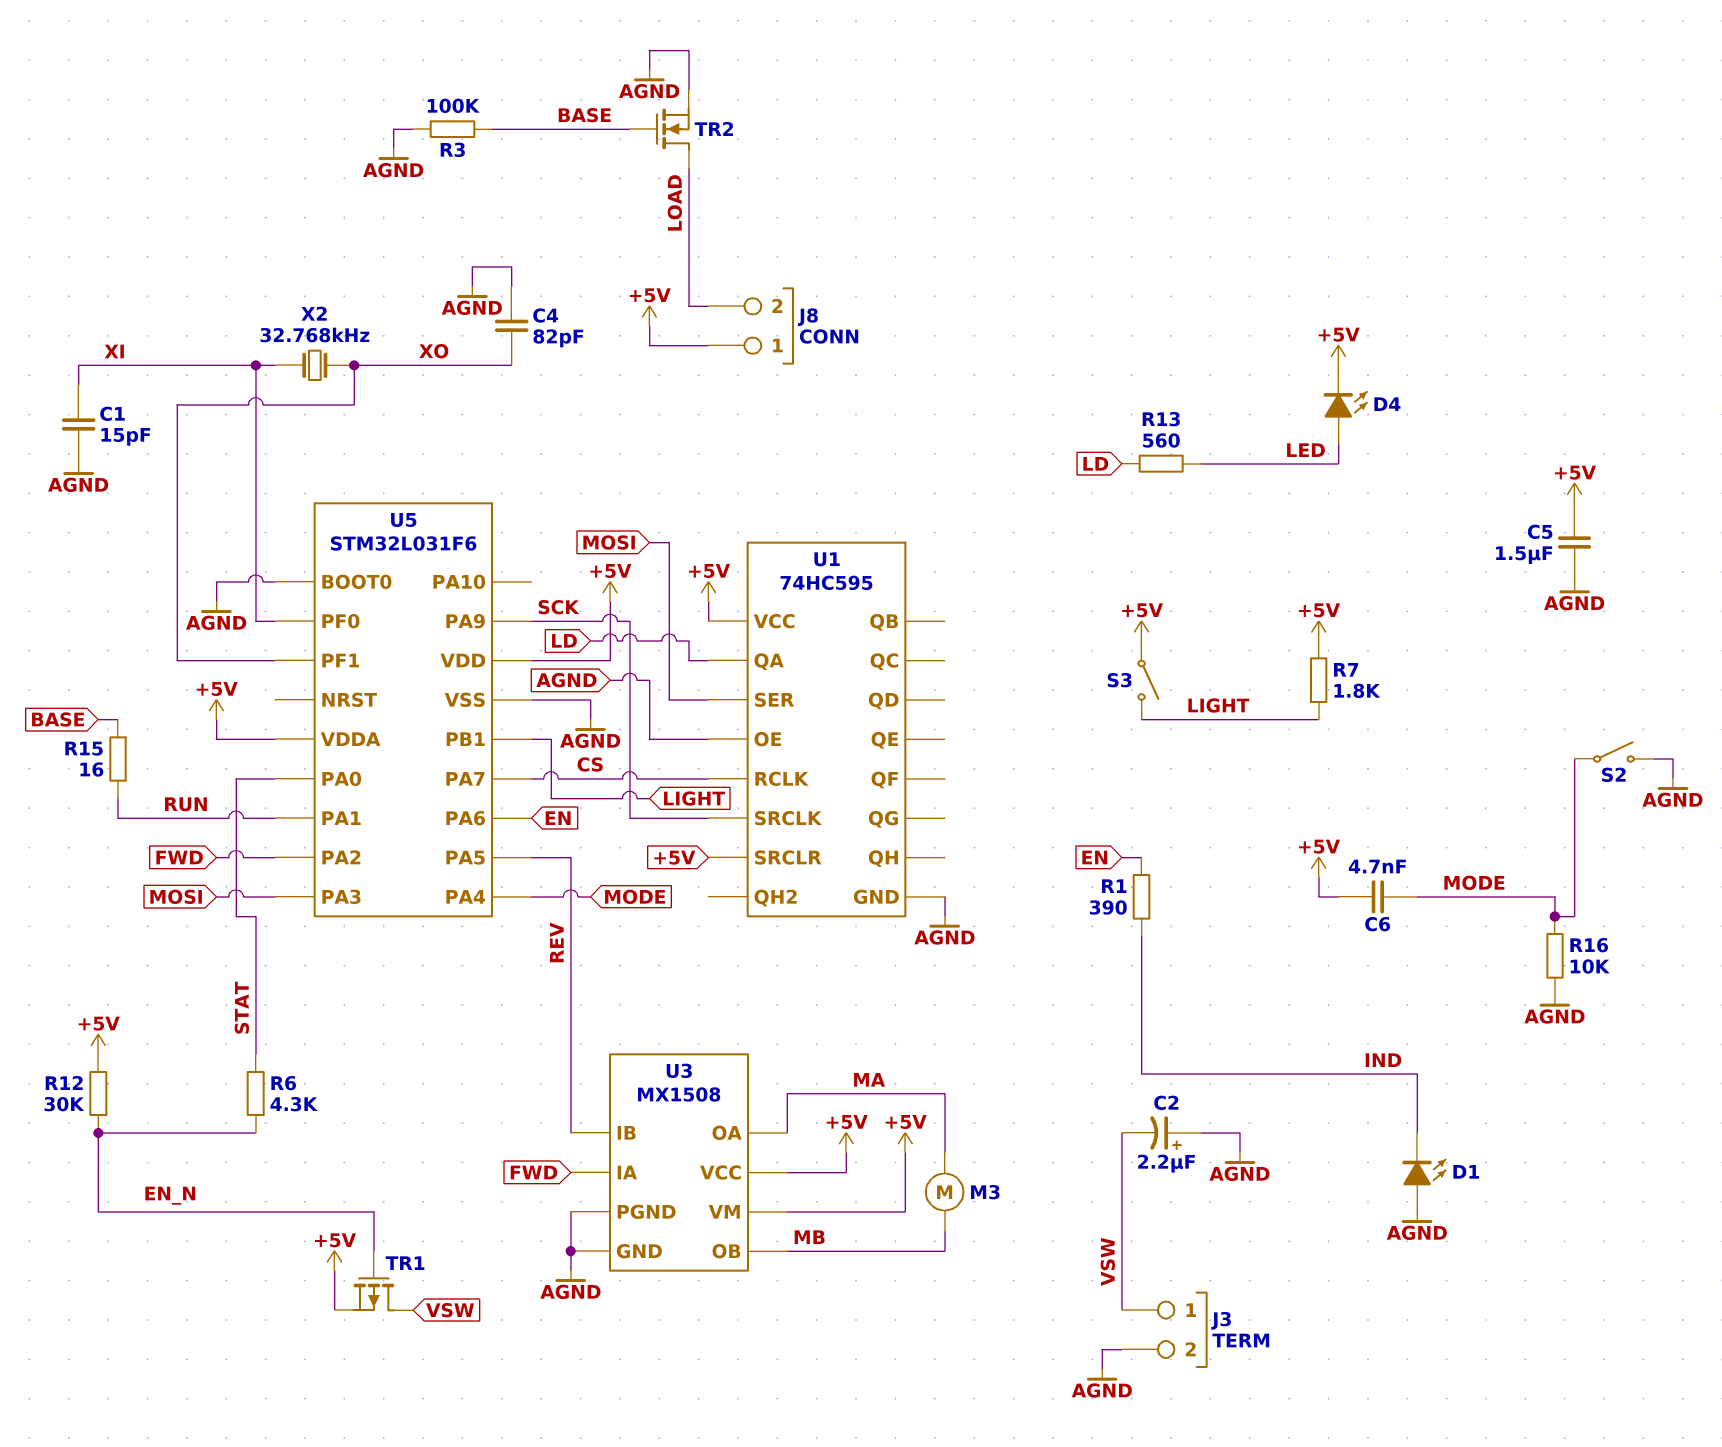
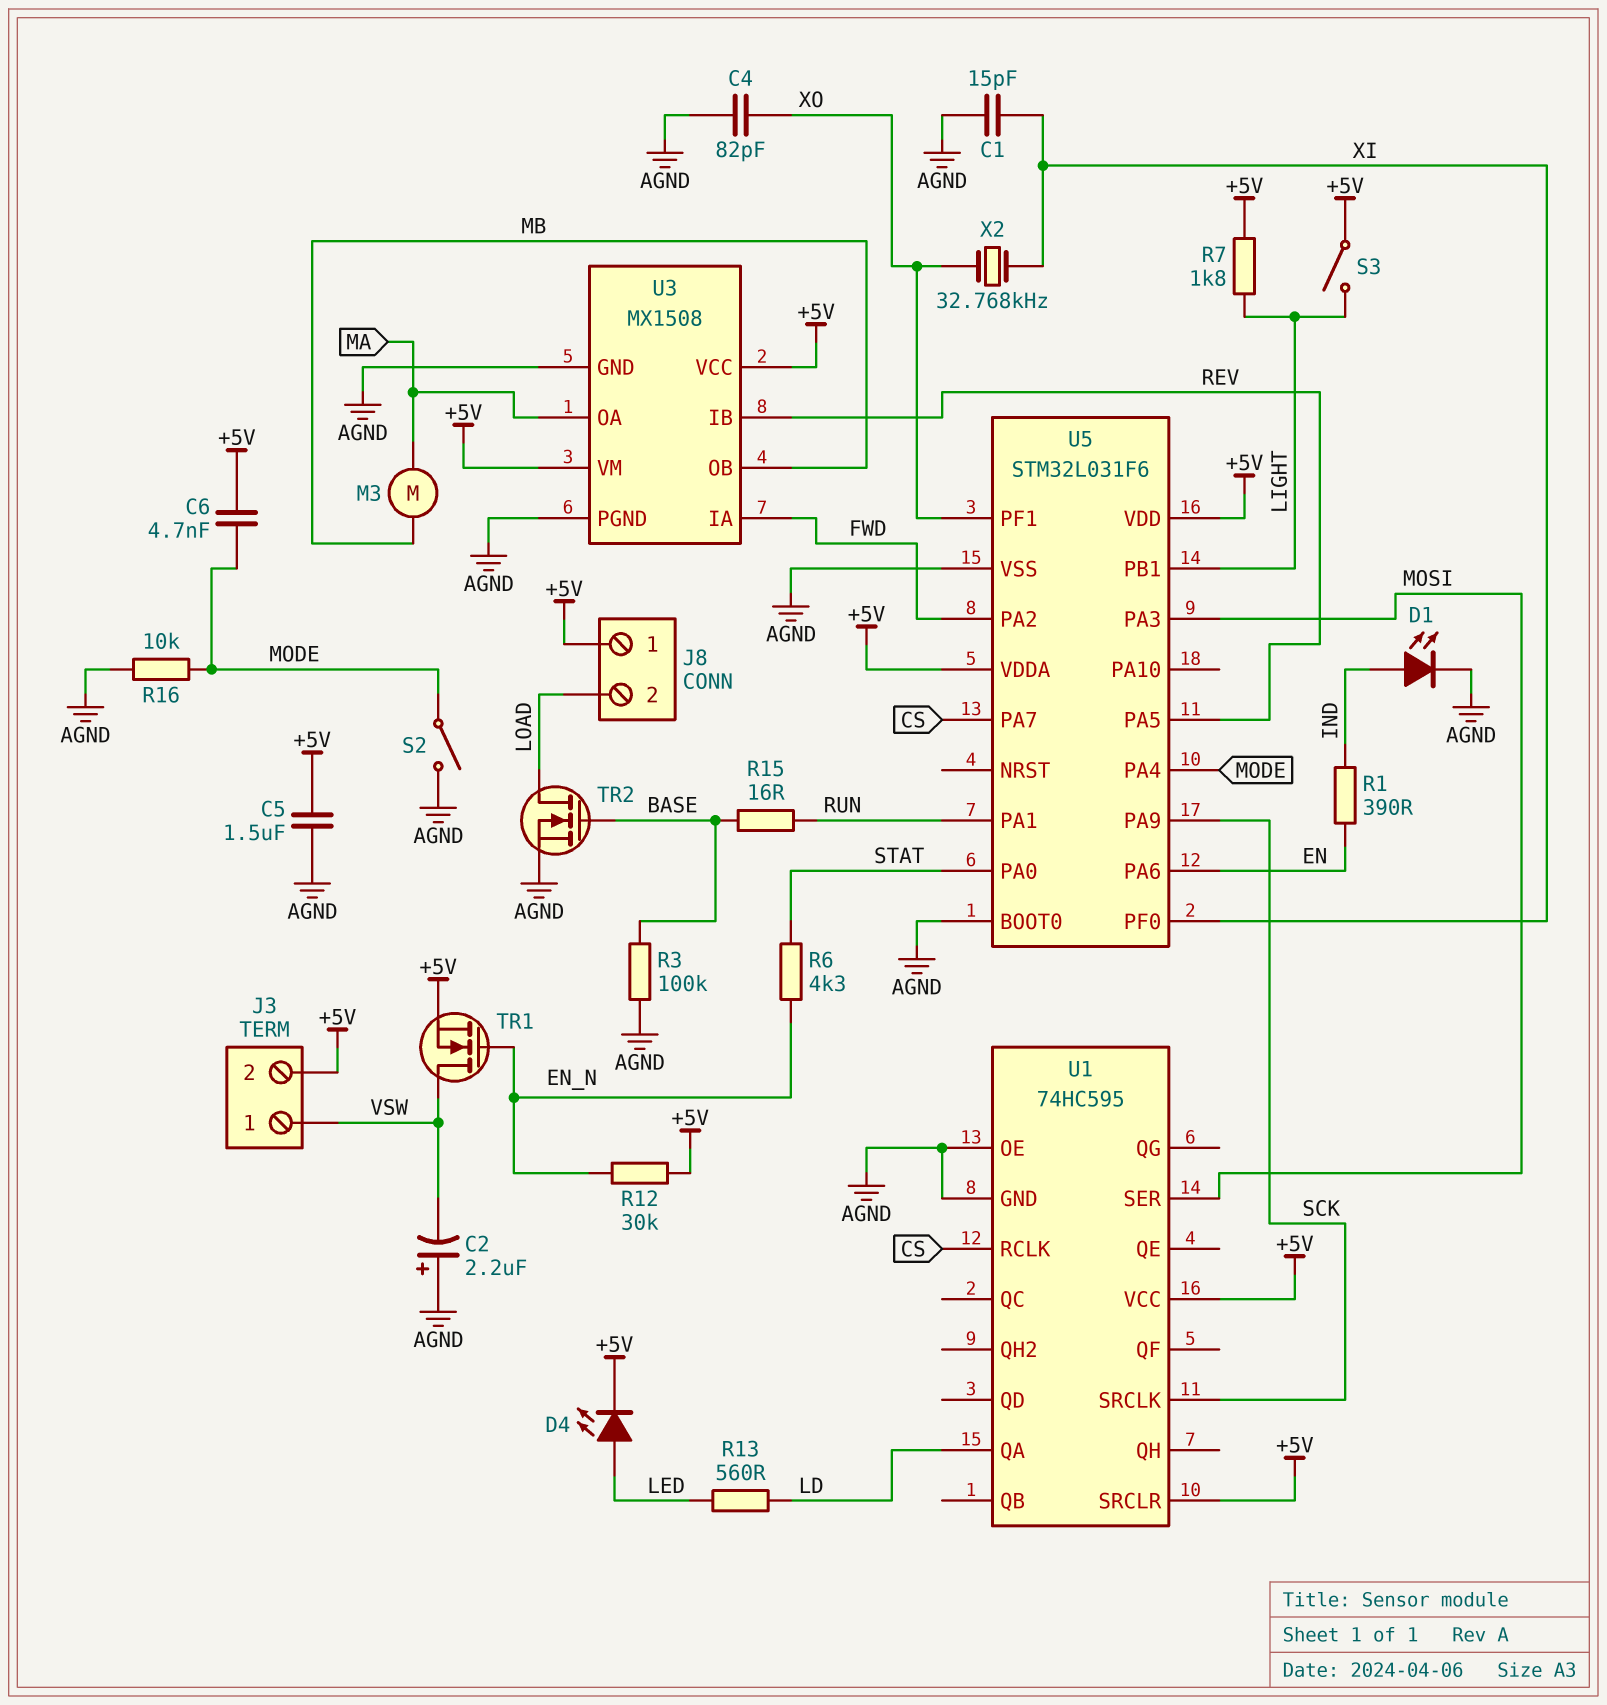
D1: LED (A AGND, K IND) -> LED (A IND, K AGND)
J3 pin 2: AGND -> +5V
TR1: PMOS (G EN_N, D VSW, S +5V) -> NMOS (G EN_N, D VSW, S +5V)

